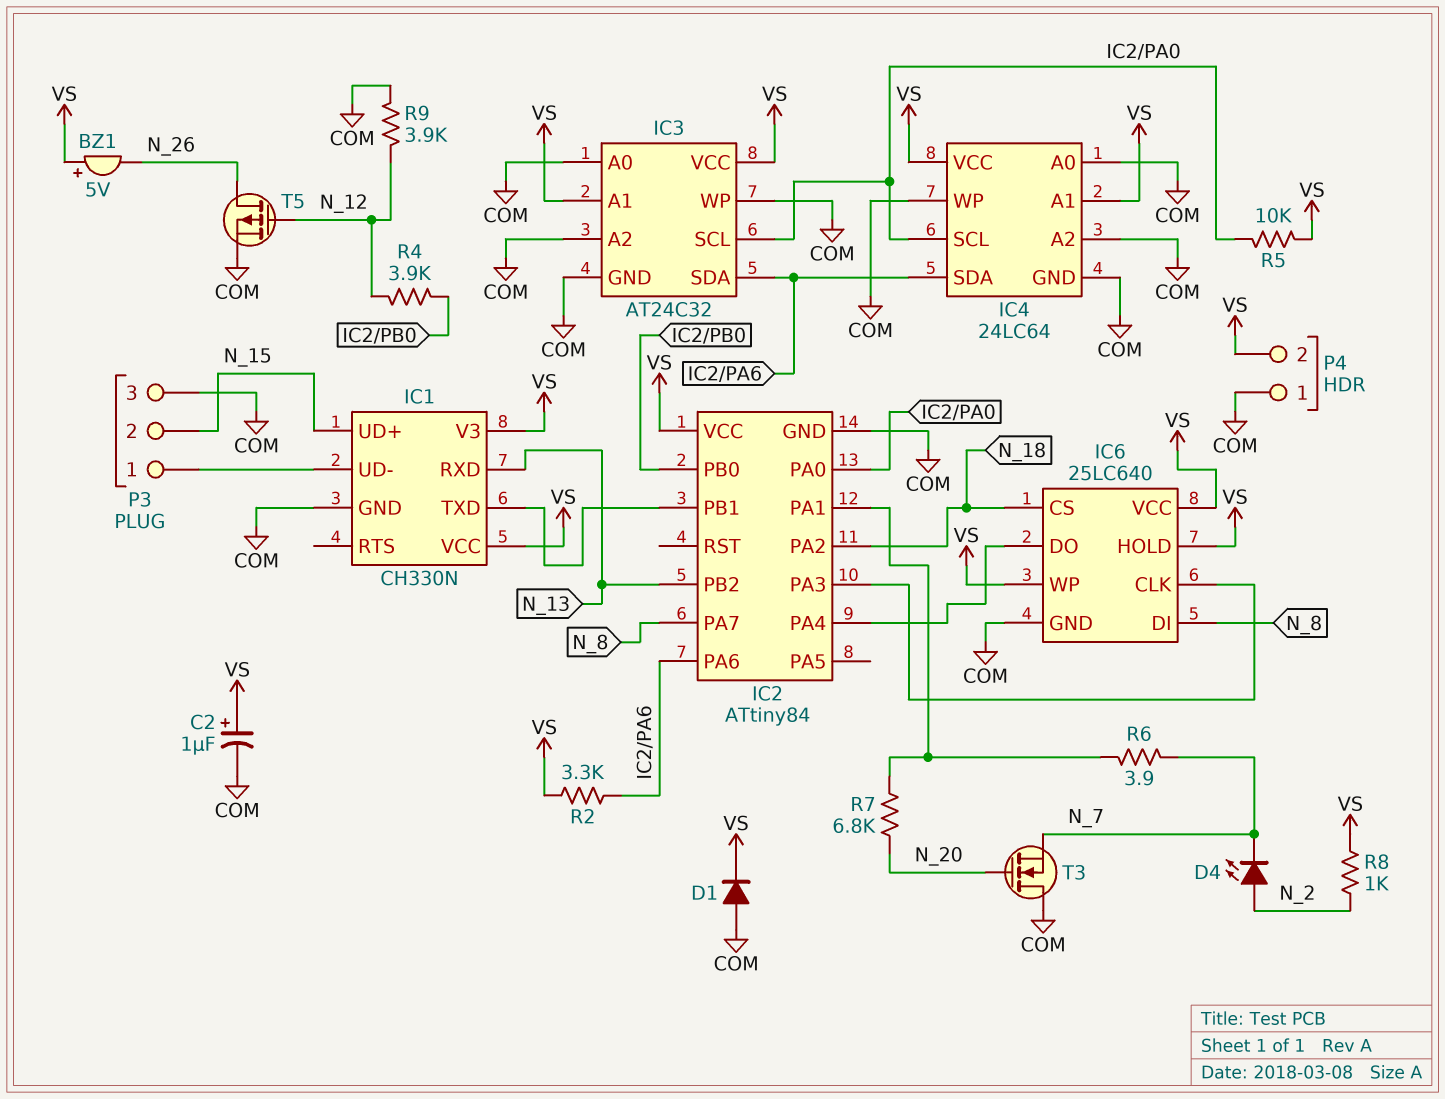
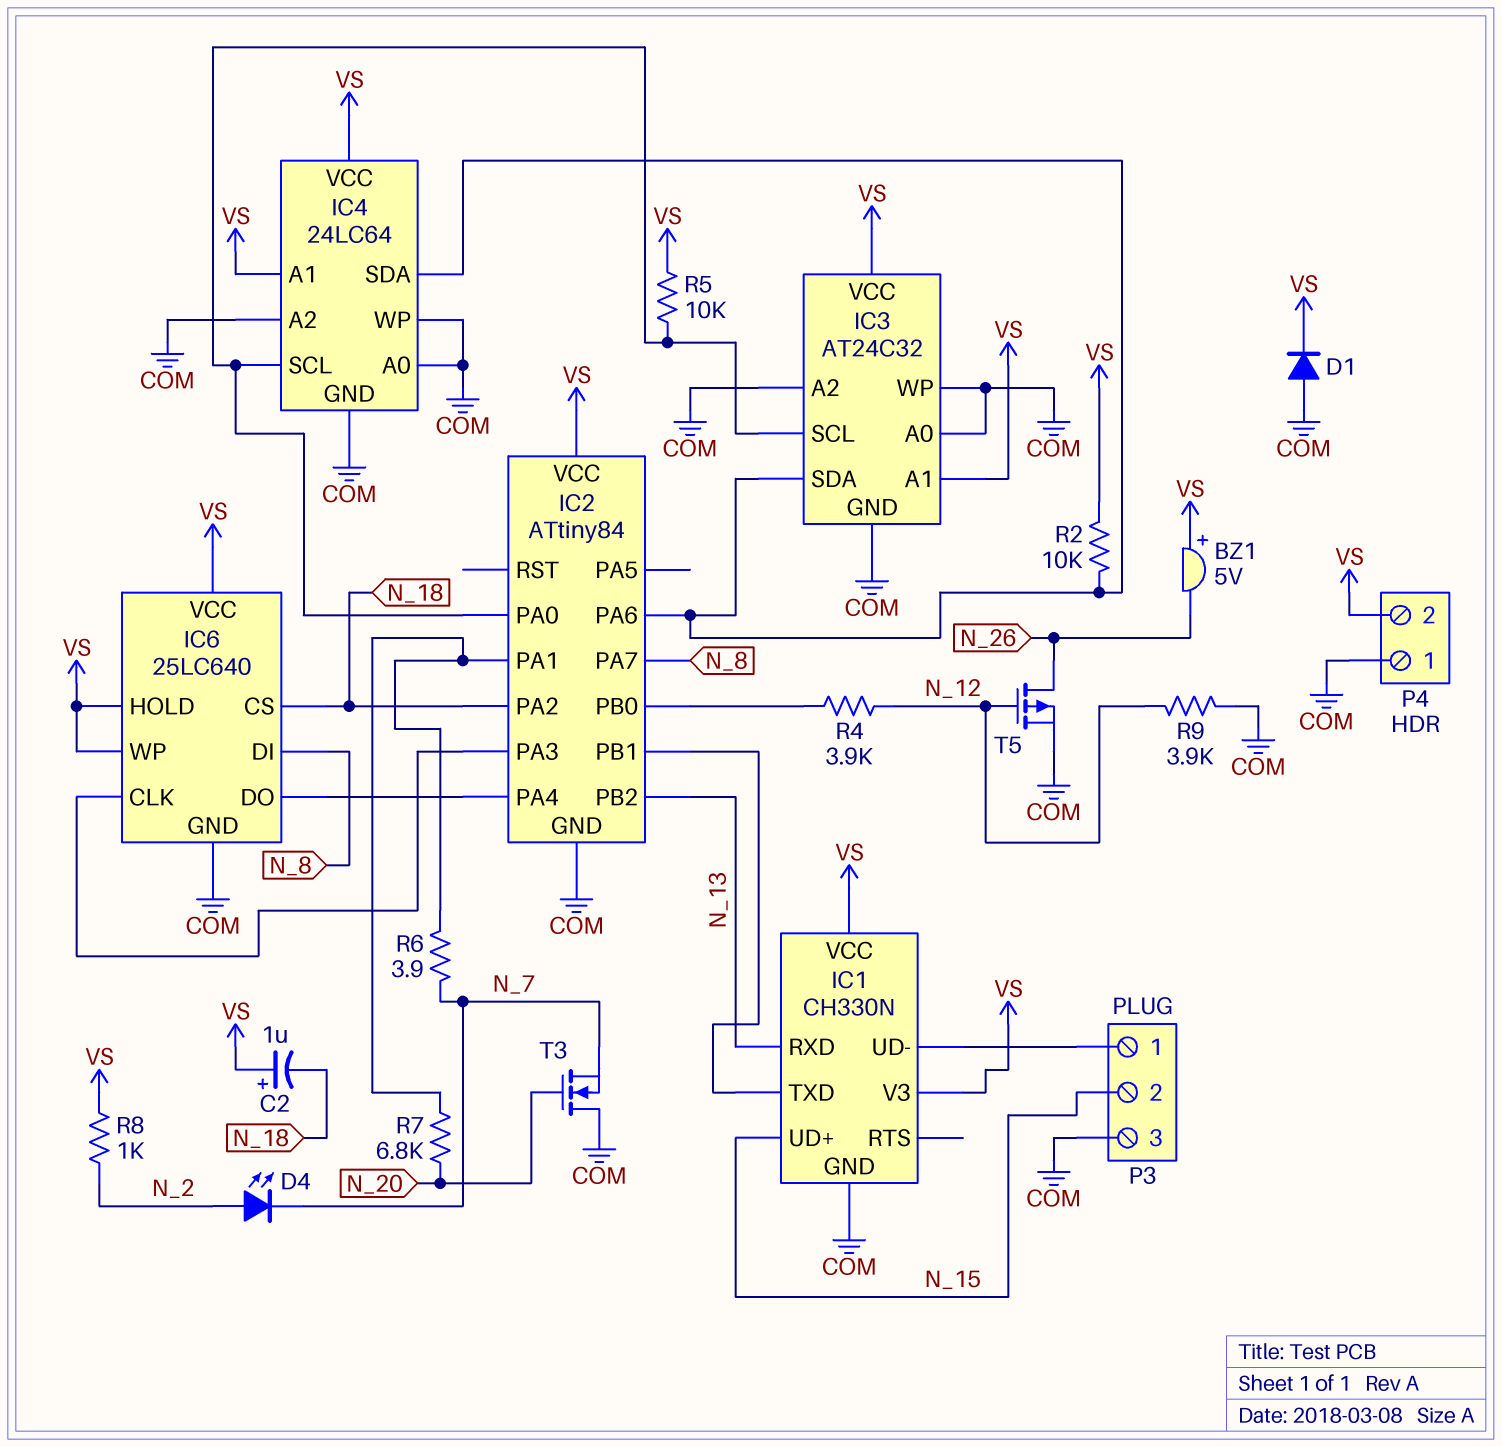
C2: 1uF (plus VS, minus COM) -> 1uF (plus VS, minus N_18)
R2: 3.3k (IC2/PA6, VS) -> 10k (IC2/PA6, VS)

